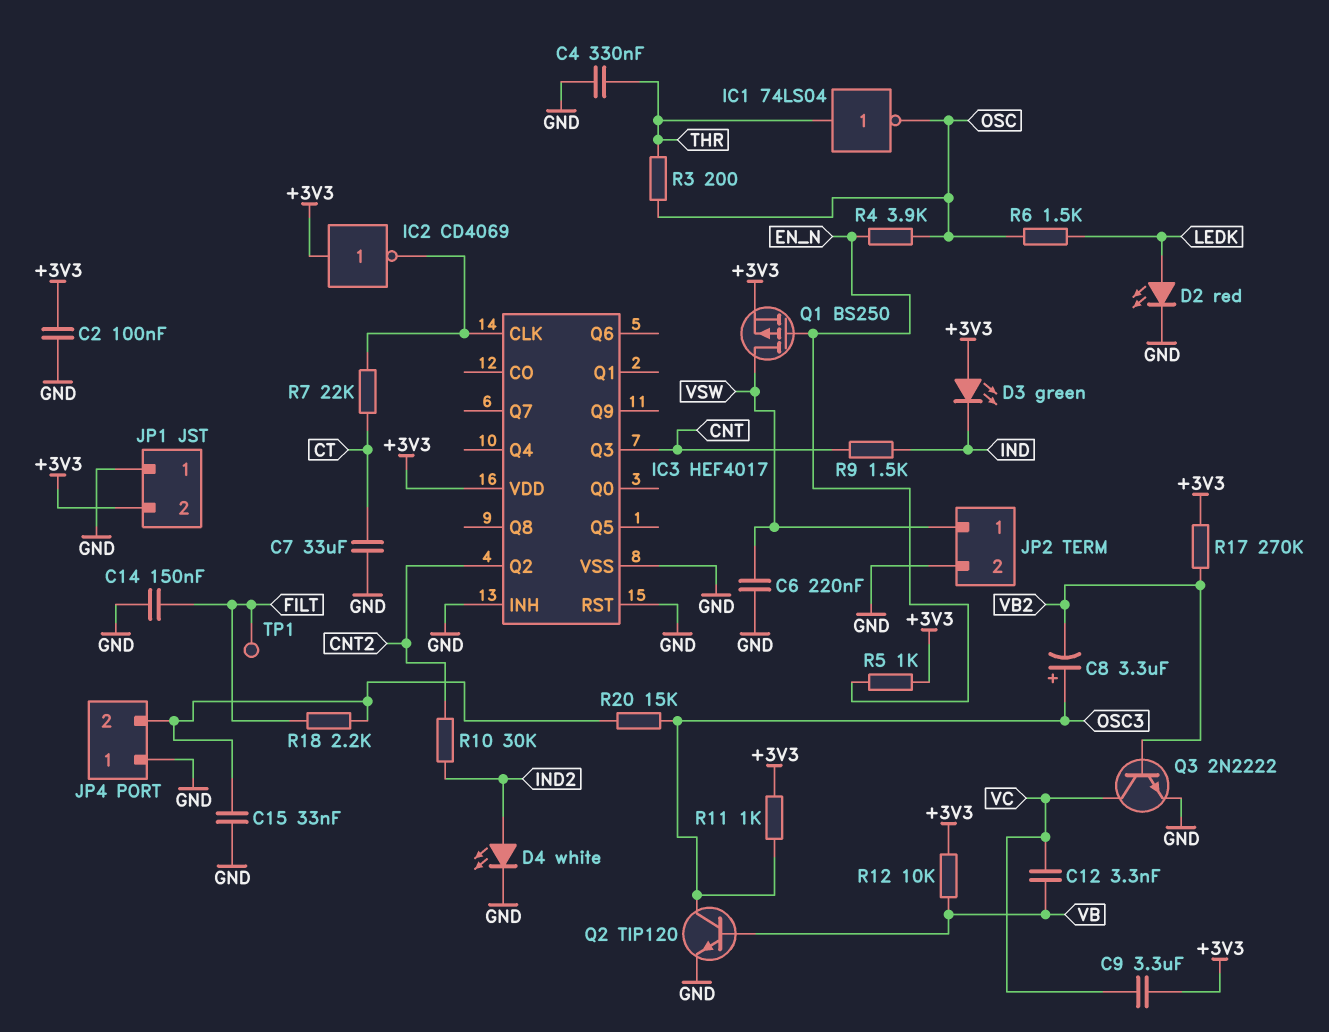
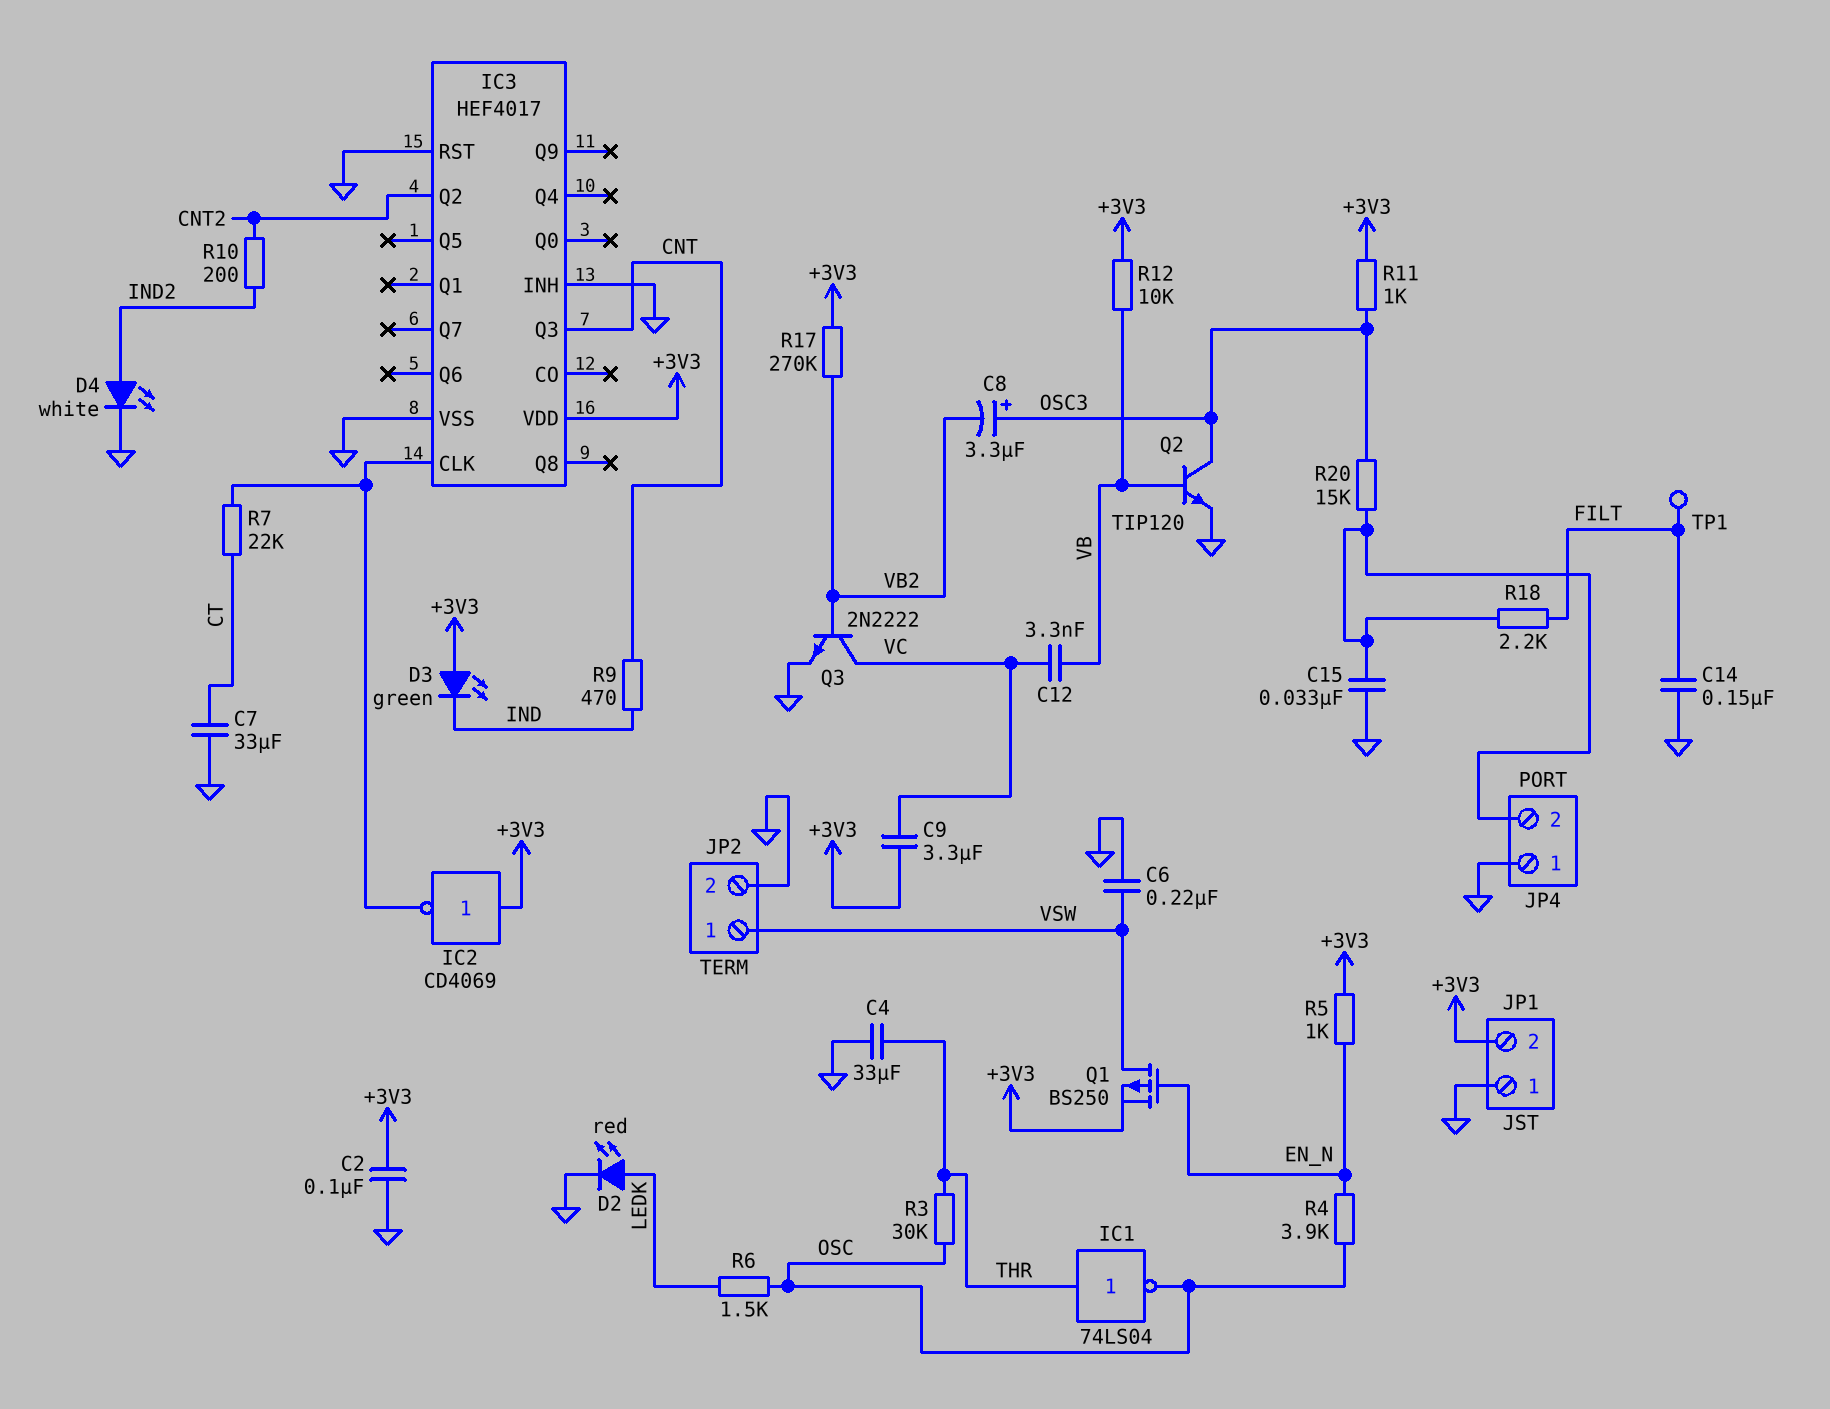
C4: 330nF (GND, THR) -> 33uF (GND, THR)
R3: 200 (OSC, THR) -> 30k (OSC, THR)
R9: 1.5k (CNT, IND) -> 470 (CNT, IND)
R10: 30k (CNT2, IND2) -> 200 (CNT2, IND2)

